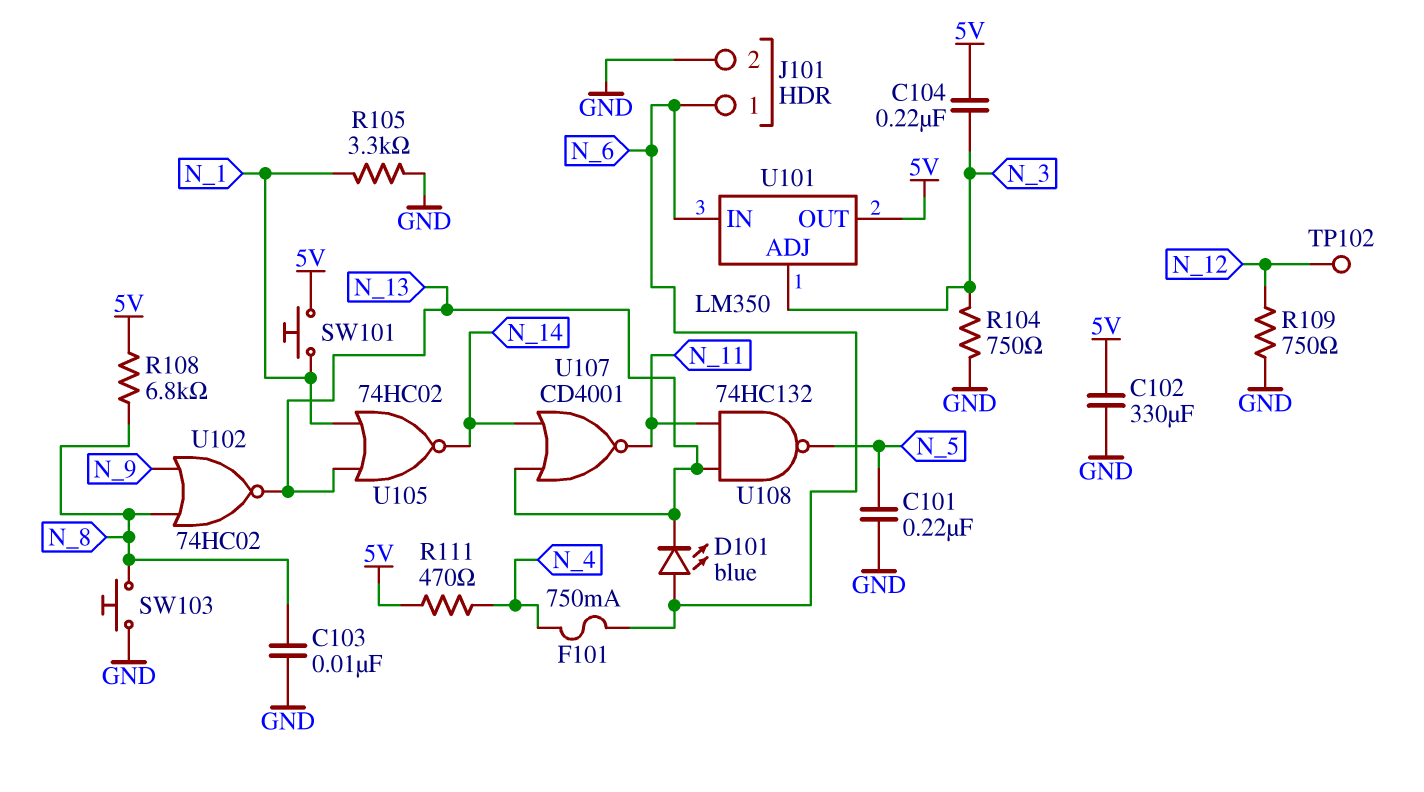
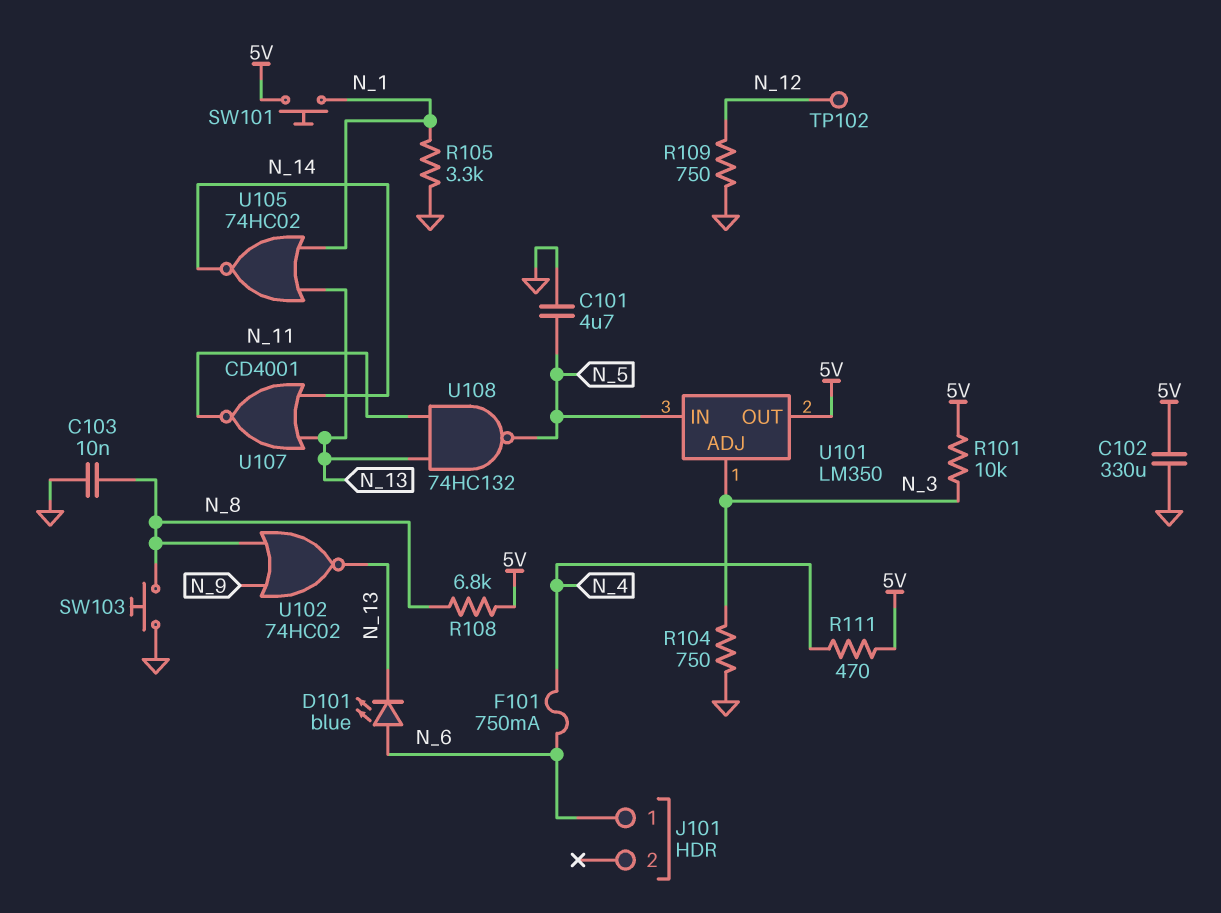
C101: 220nF (GND, N_5) -> 4.7uF (GND, N_5)
C104: 220nF (5V, N_3) -> none
J101 pin 2: GND -> none
R101: none -> 10k (5V, N_3)
U101 pin IN: N_6 -> N_5

